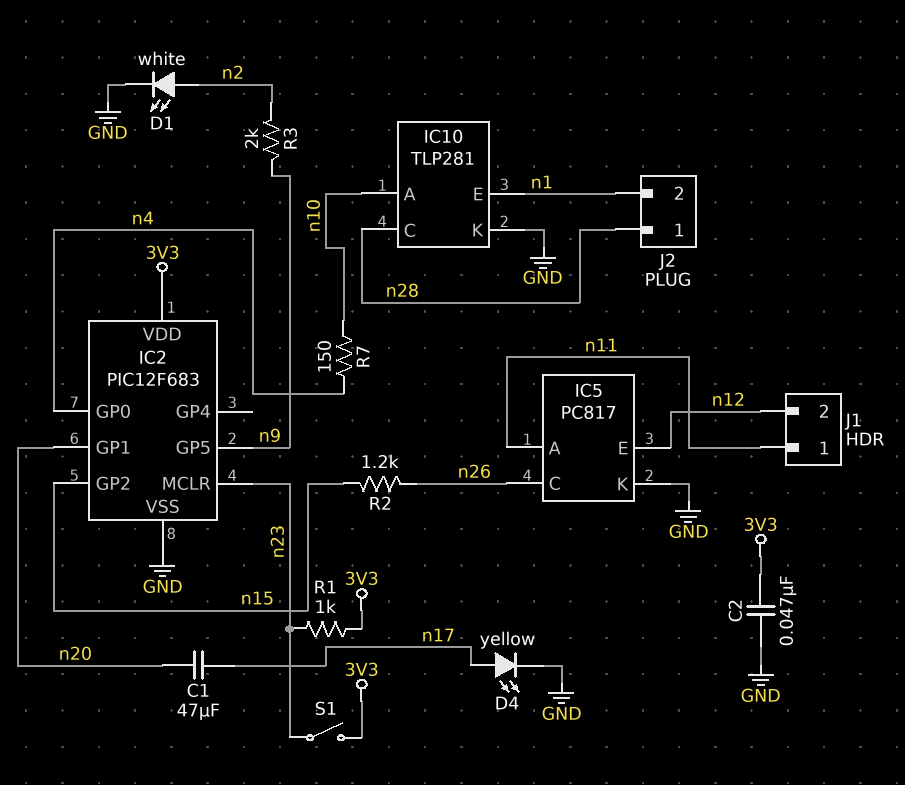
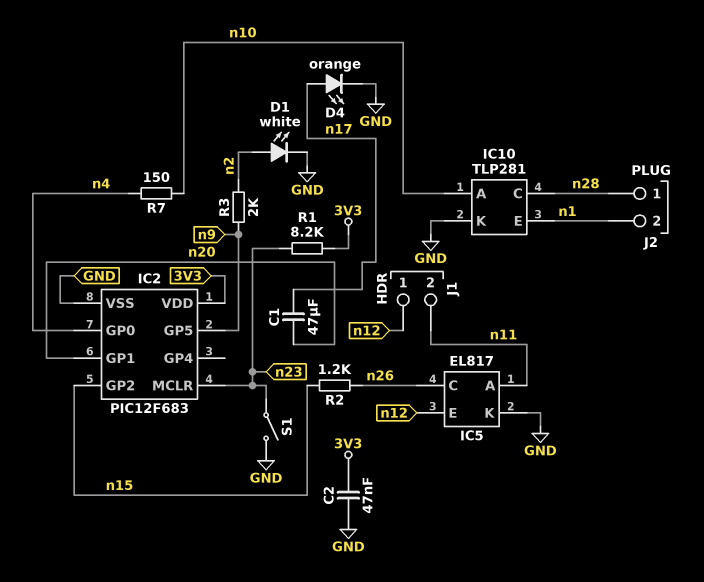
D4: LED yellow (A n17, K GND) -> LED orange (A n17, K GND)
IC5: PC817 -> EL817
J1 pin 1: n11 -> n12
J1 pin 2: n12 -> n11
R1: 1k (3V3, n23) -> 8.2k (3V3, n23)
S1: switch (3V3, n23) -> switch (GND, n23)

